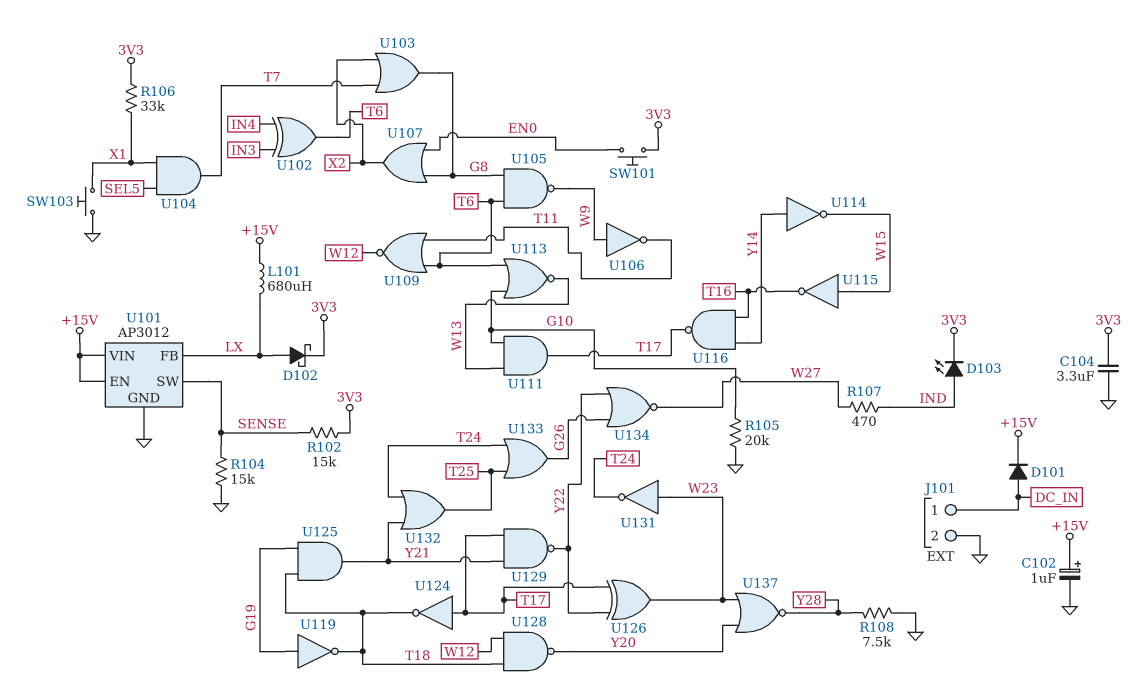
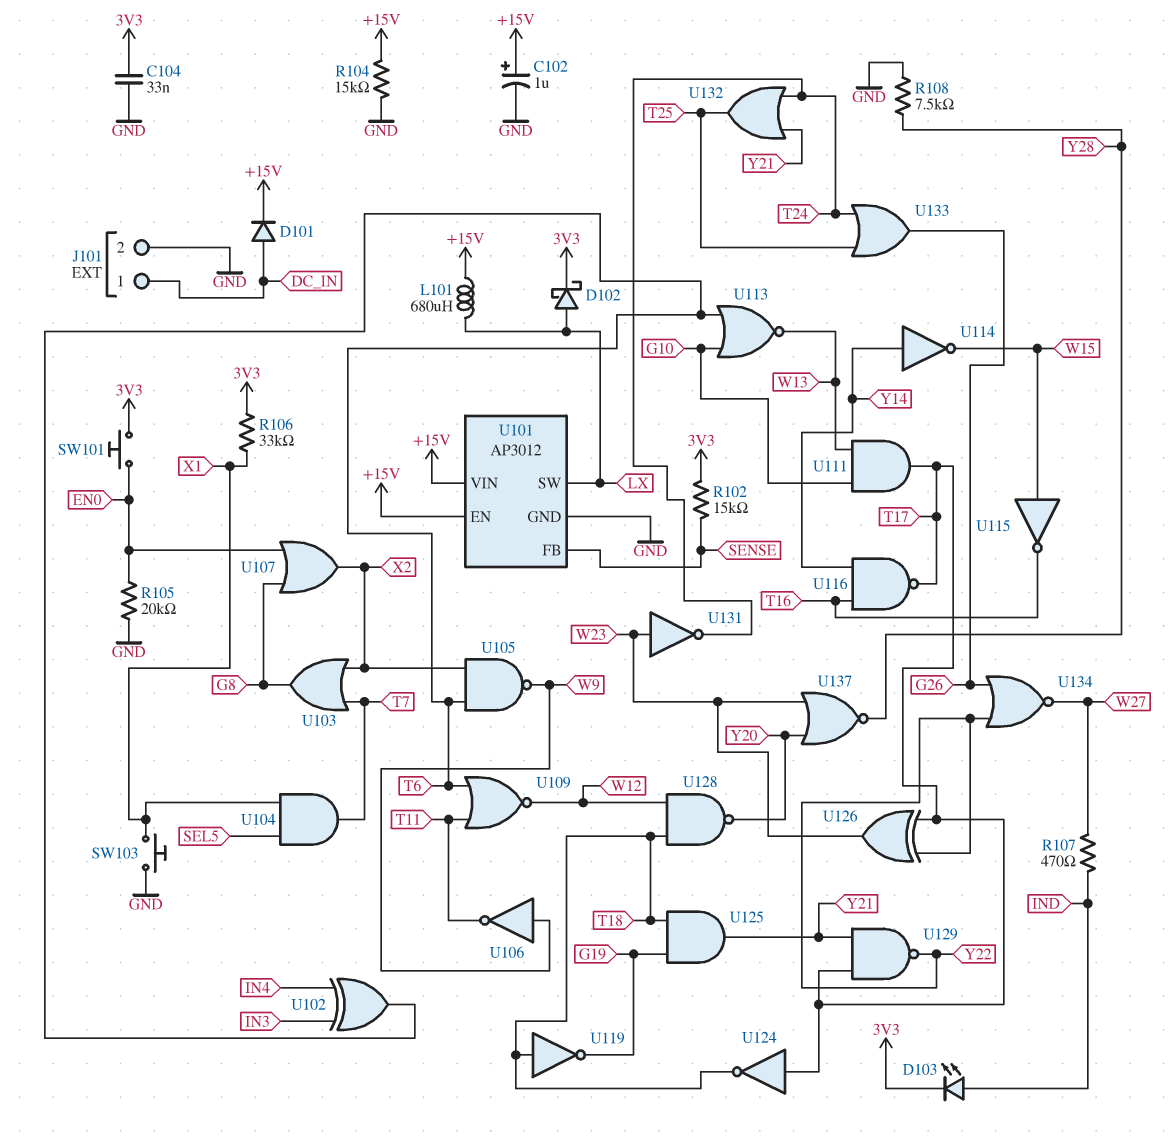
C104: 3.3uF (3V3, GND) -> 33nF (3V3, GND)
R104: 15k (GND, SENSE) -> 15k (+15V, GND)
R105: 20k (G10, GND) -> 20k (EN0, GND)
U101 pin FB: LX -> SENSE
U101 pin SW: SENSE -> LX
U105: NAND (in G8, in T6, out W9) -> NAND (in T6, in X2, out W9)
U119: NOT (in G19, out T18) -> NOT (in T18, out G19)

